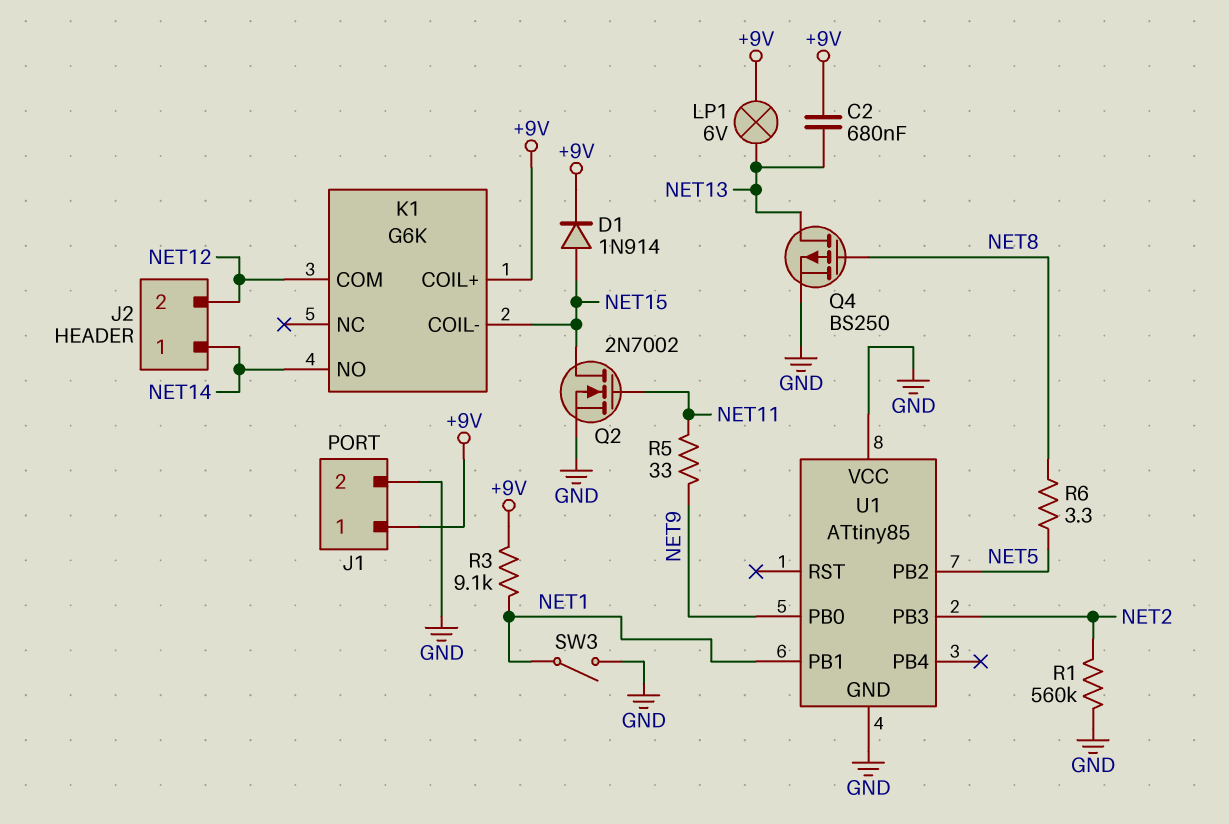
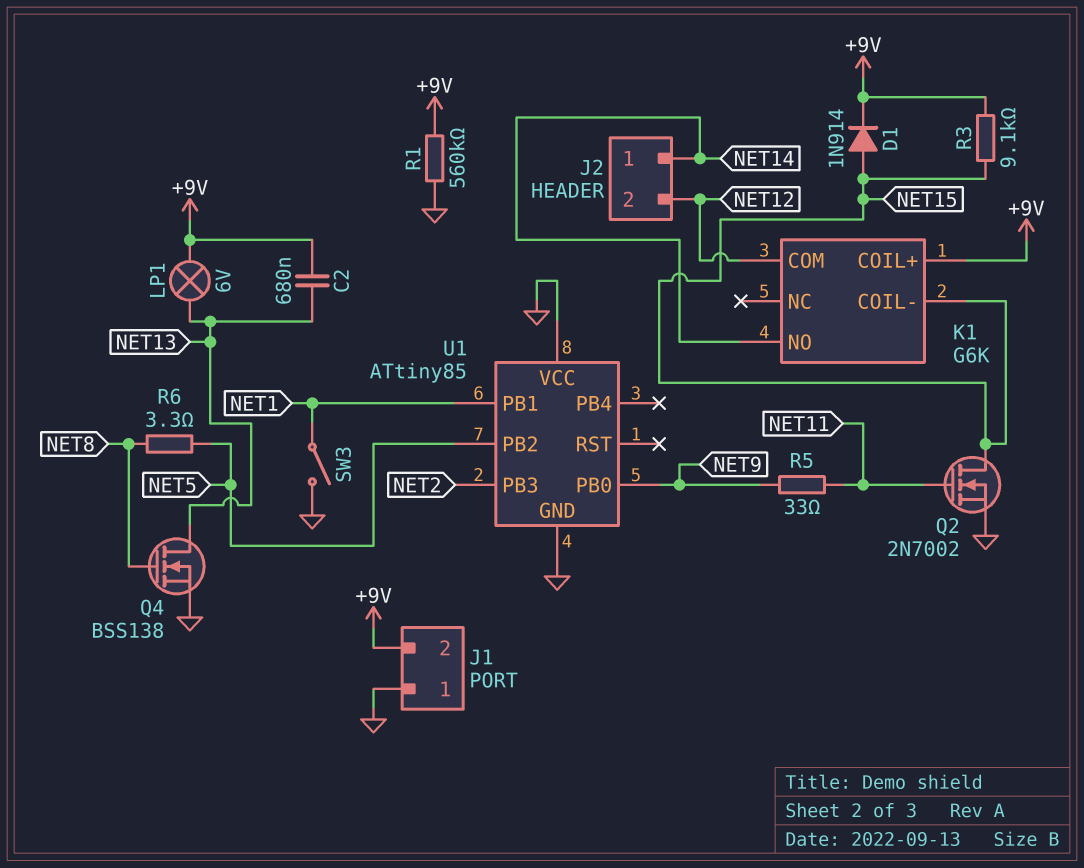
J1 pin 1: +9V -> GND
J1 pin 2: GND -> +9V
Q4: PMOS BS250 (G NET8, D NET13, S GND) -> NMOS BSS138 (G NET8, D NET13, S GND)
R1: 560k (GND, NET2) -> 560k (+9V, GND)
R3: 9.1k (+9V, NET1) -> 9.1k (+9V, NET15)

